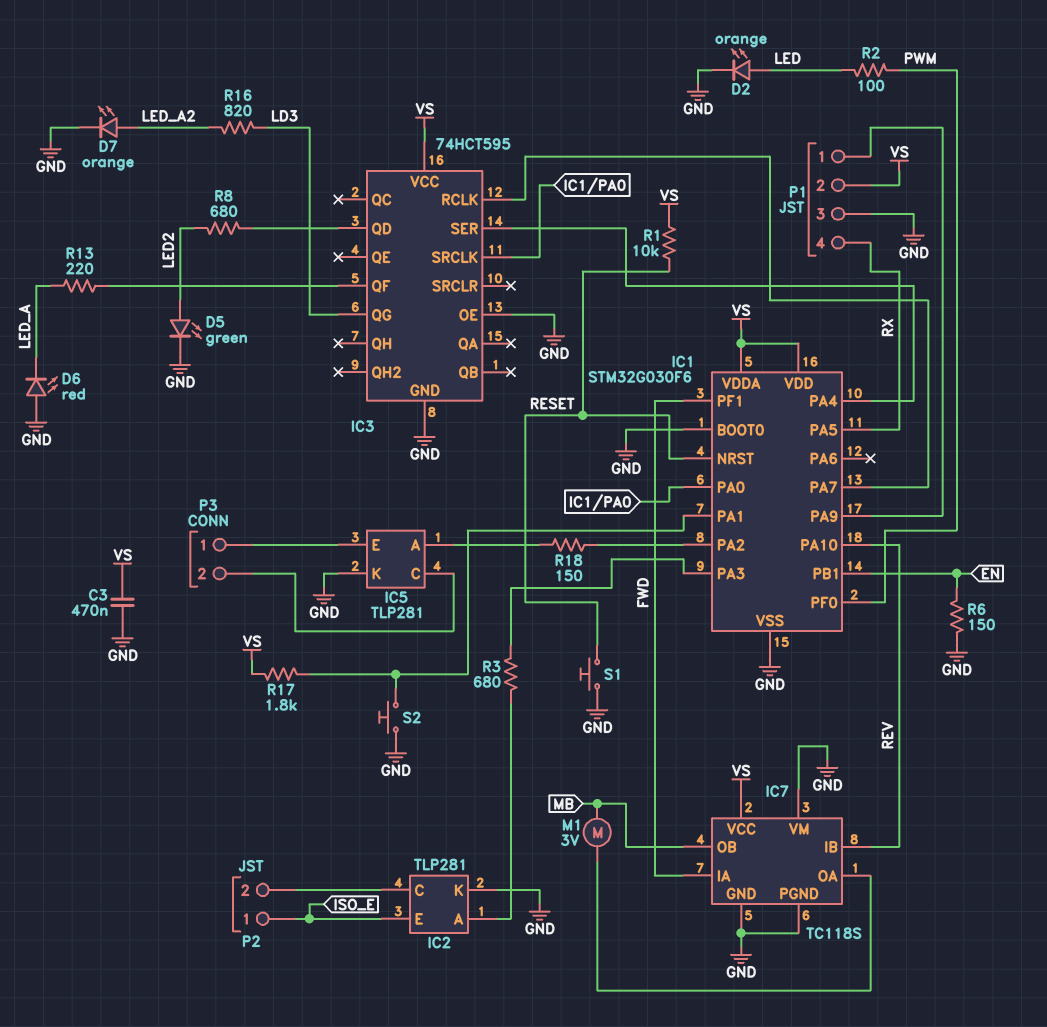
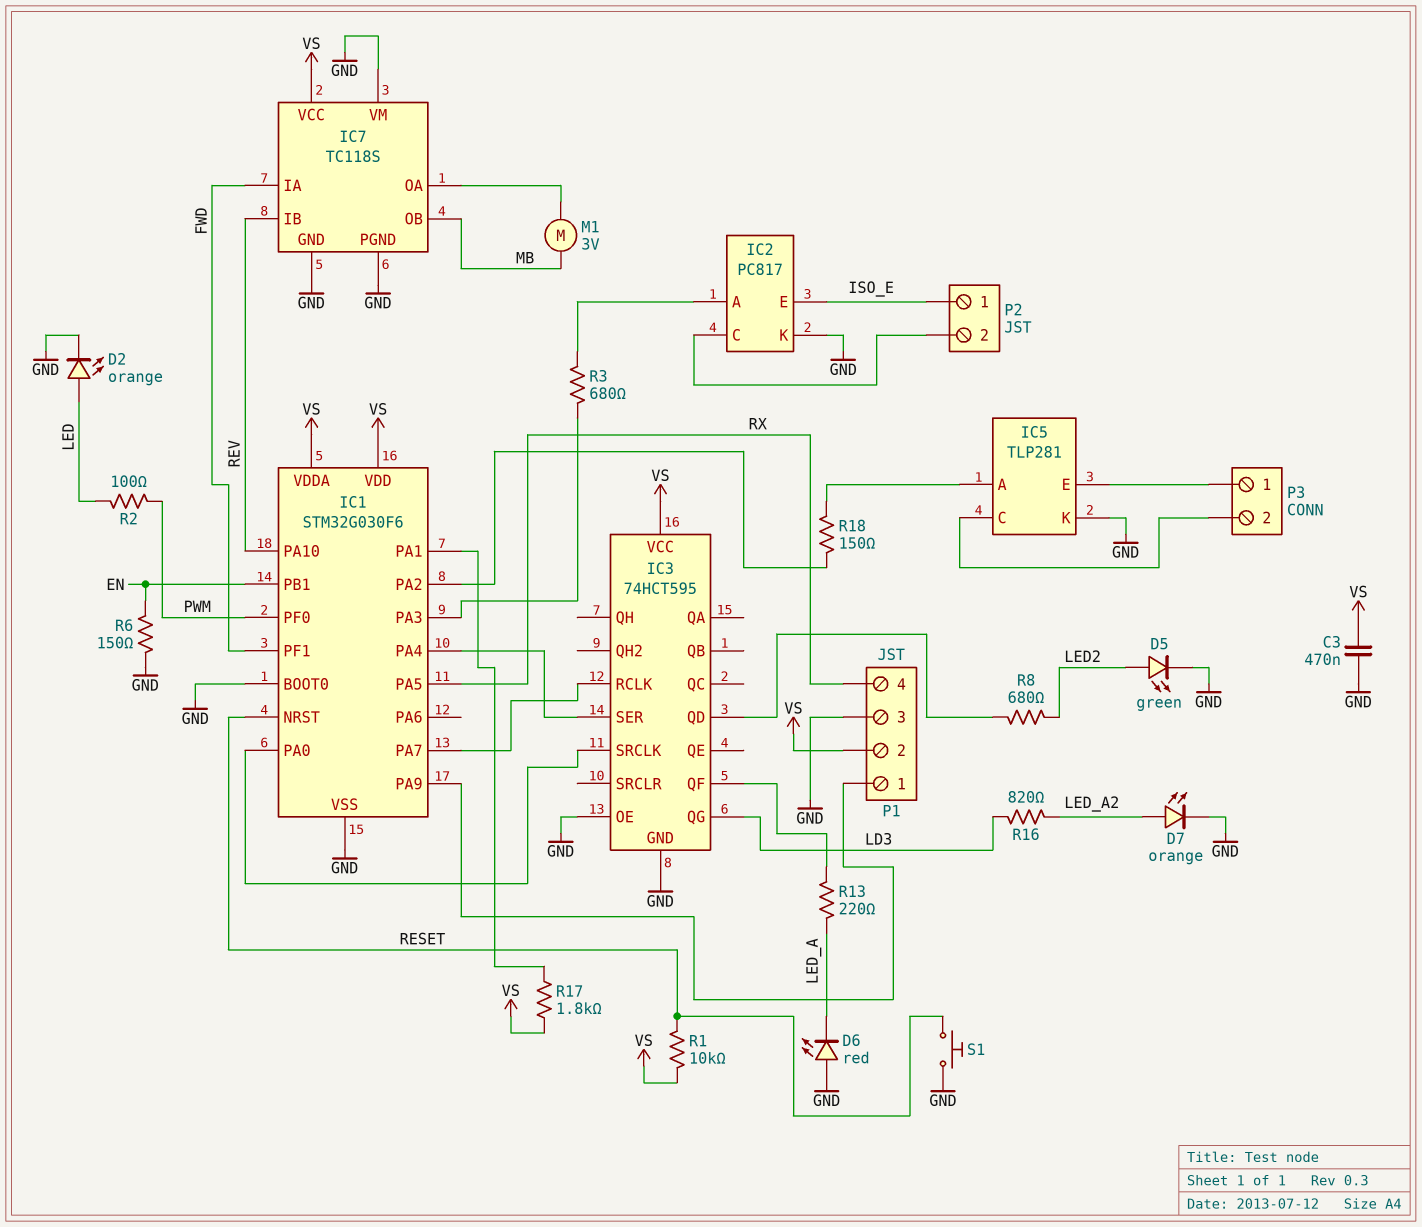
IC2: TLP281 -> PC817
S2: button (GND, IC1/PA1) -> none

